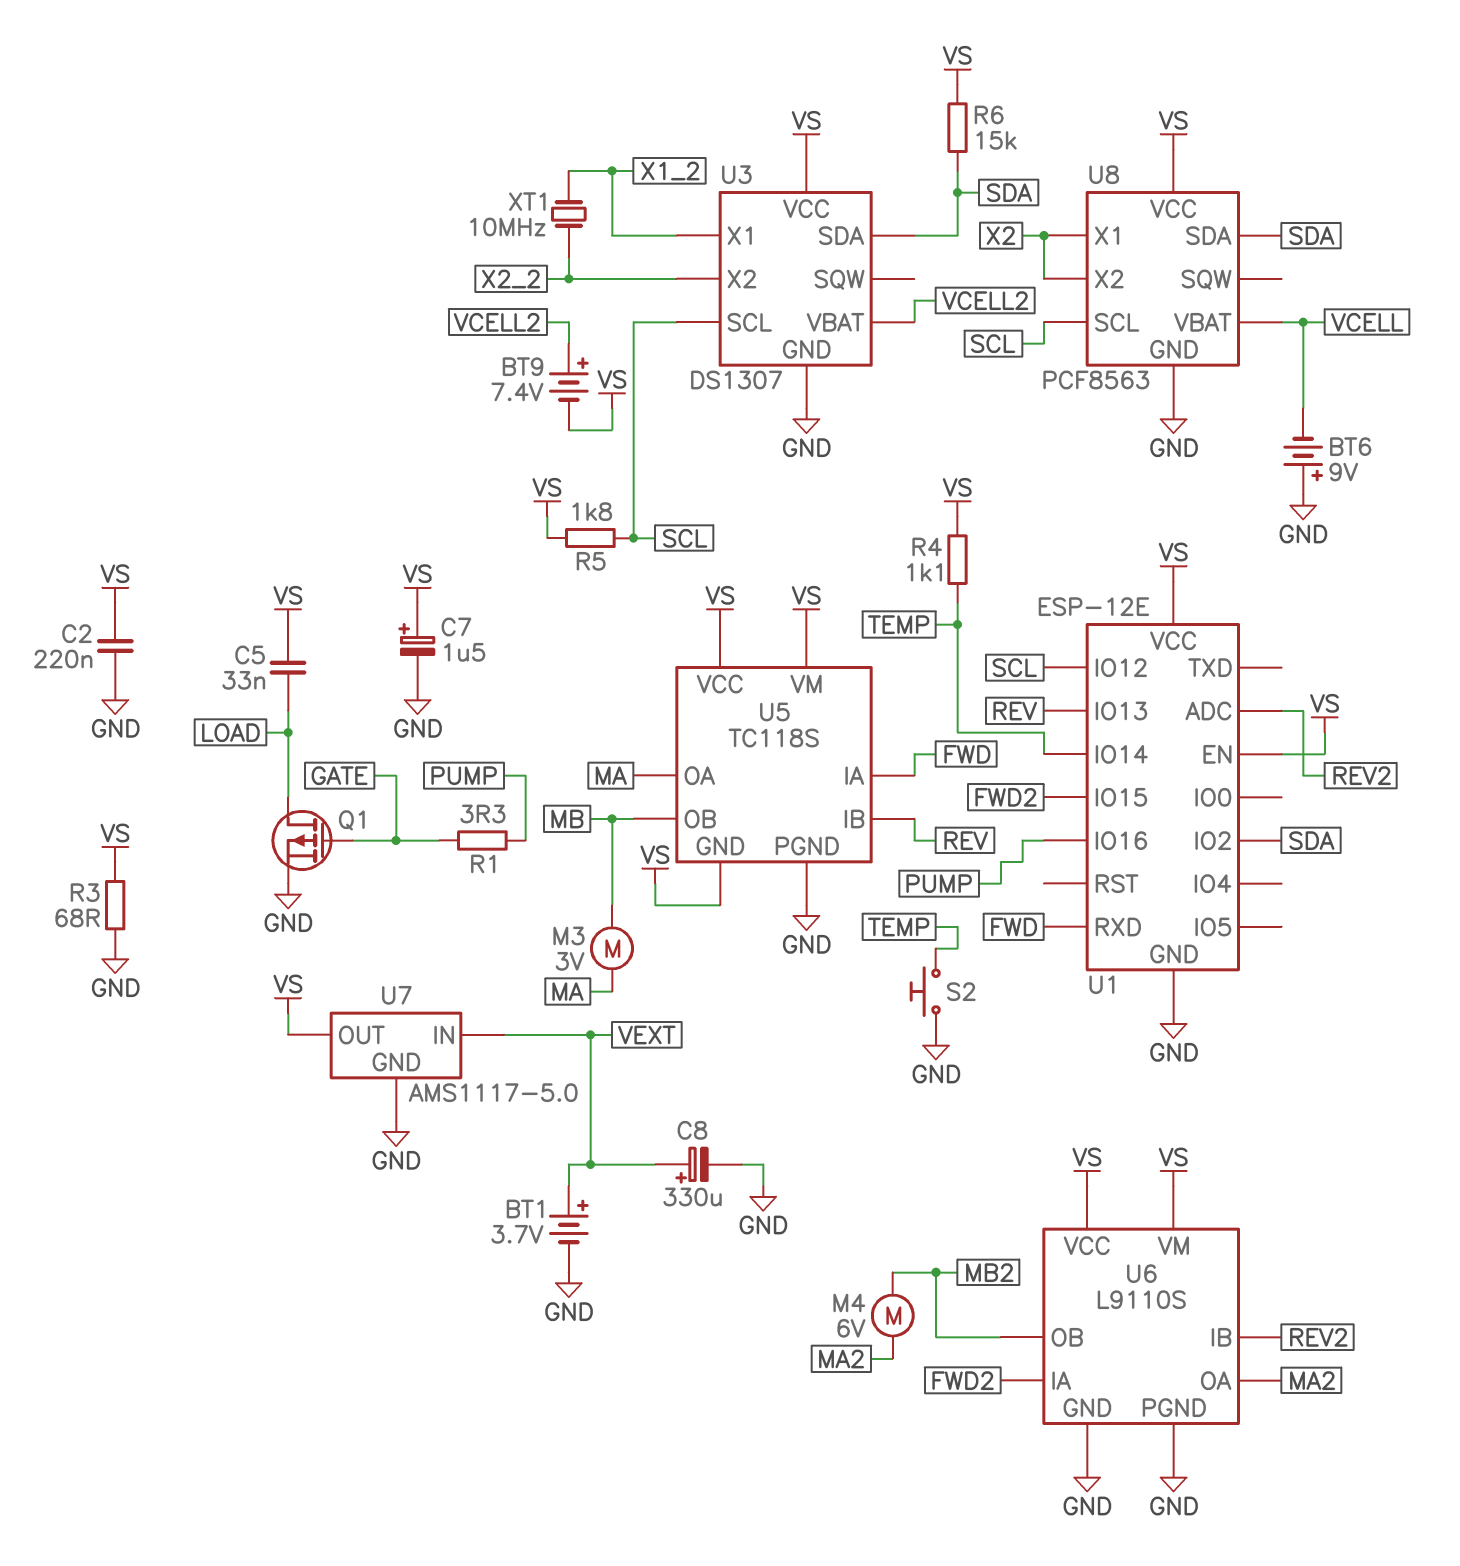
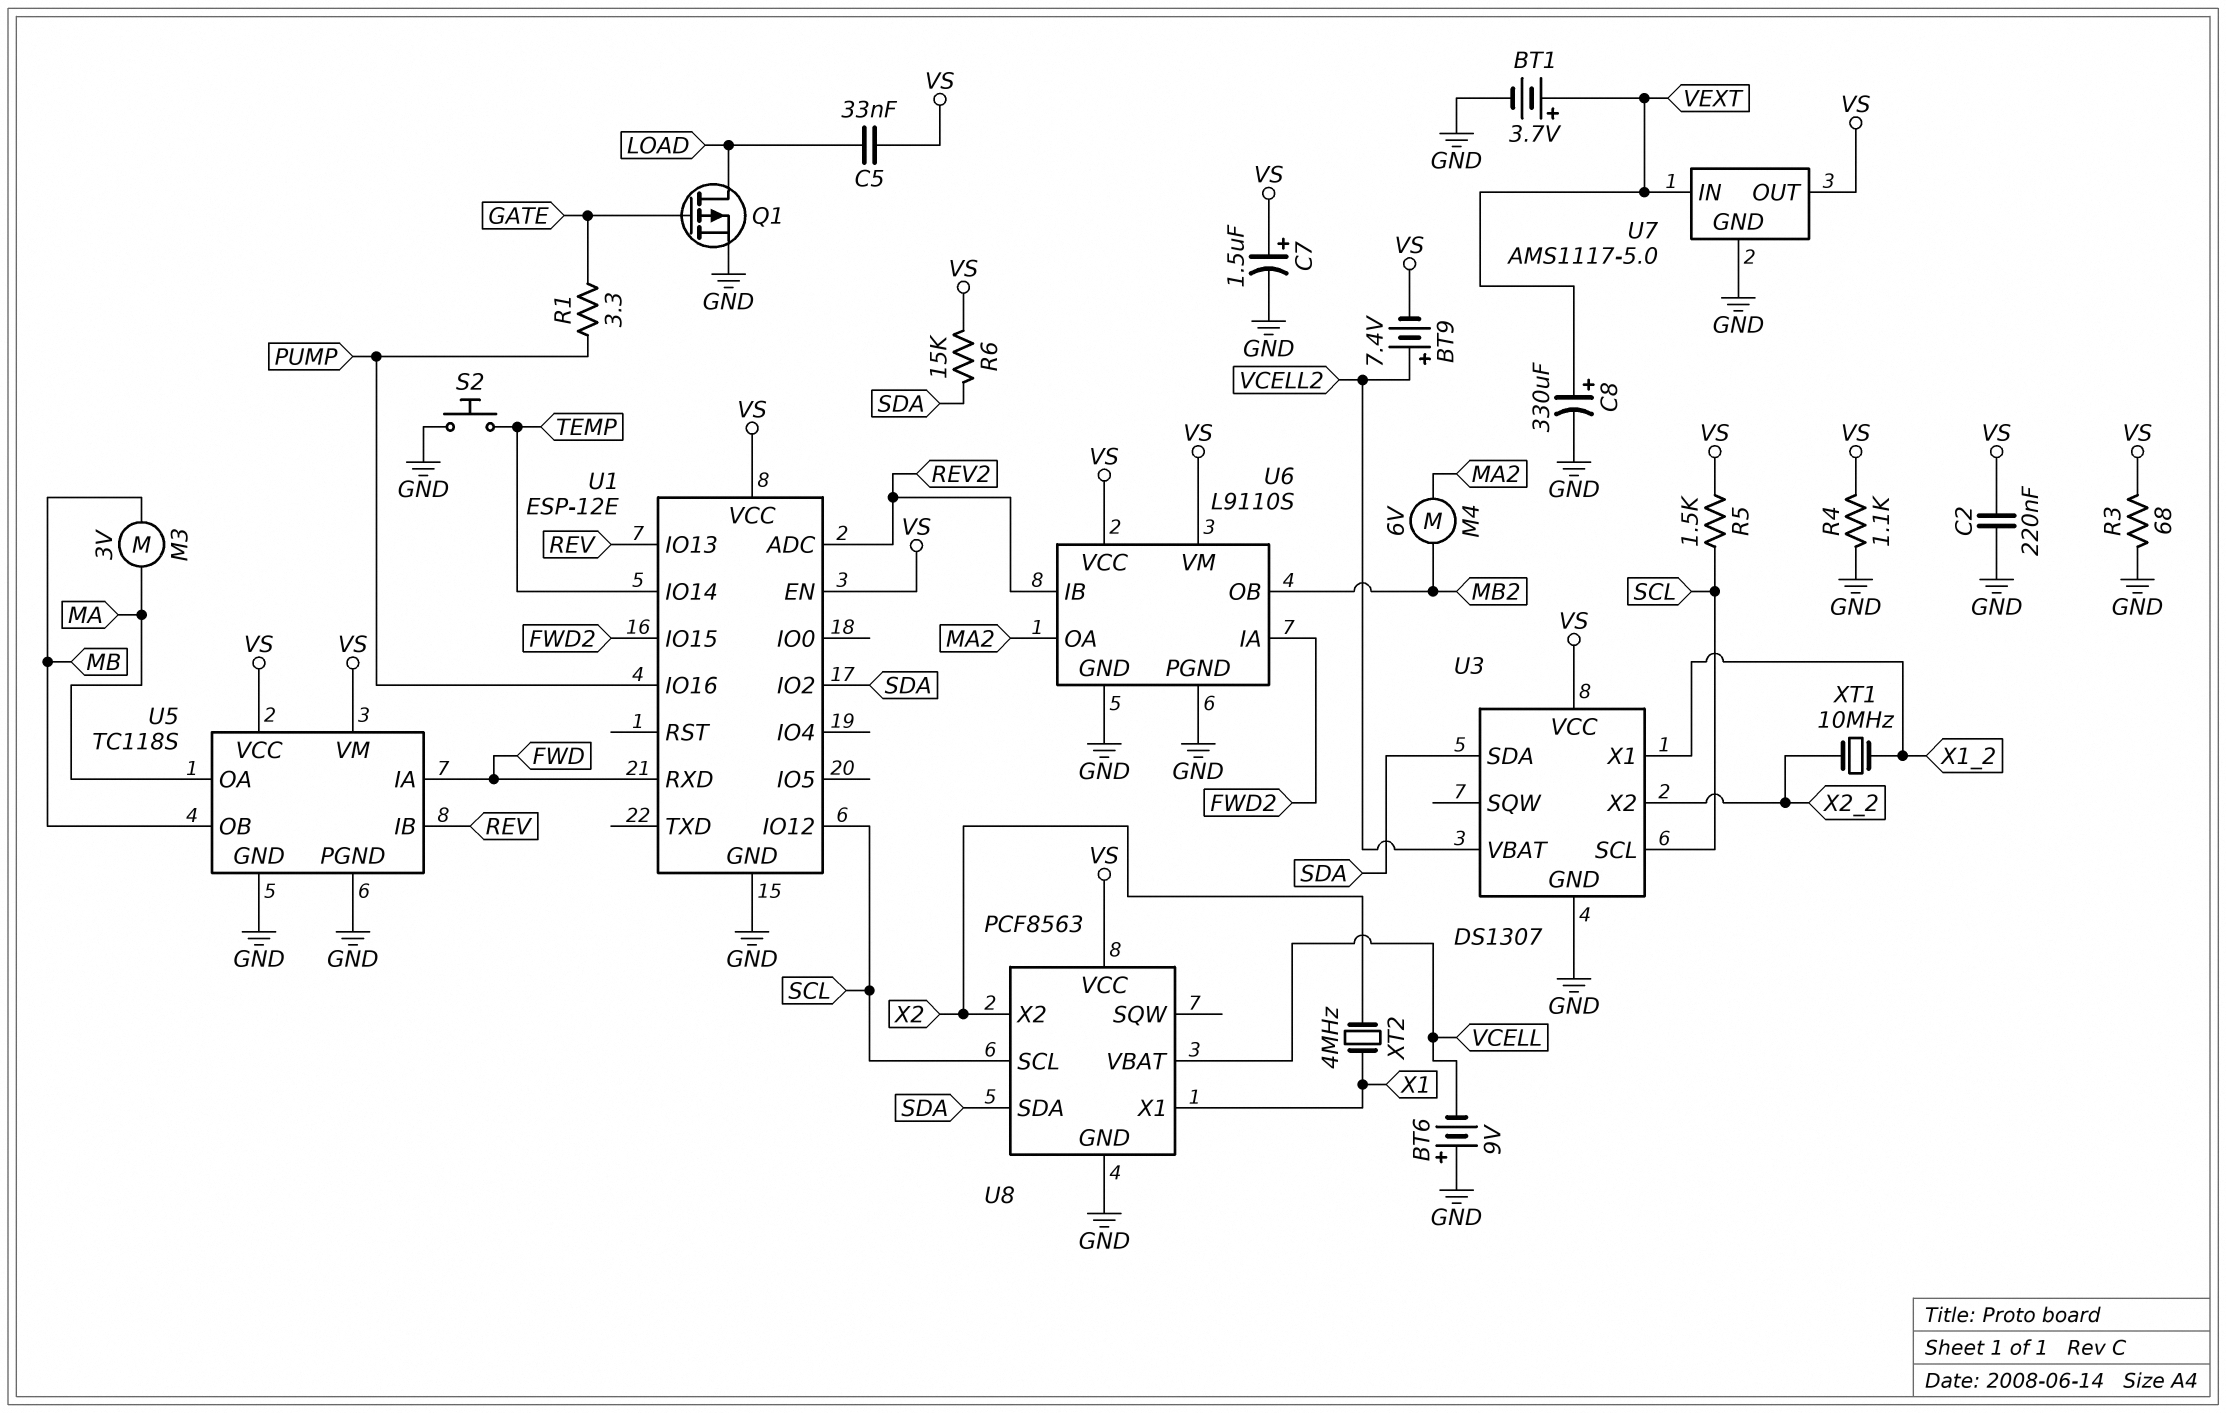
R4: 1.1k (TEMP, VS) -> 1.1k (GND, VS)
R5: 1.8k (SCL, VS) -> 1.5k (SCL, VS)
U5 pin GND: VS -> GND
U8 pin X1: X2 -> X1
XT2: none -> 4MHz (X1, X2)

